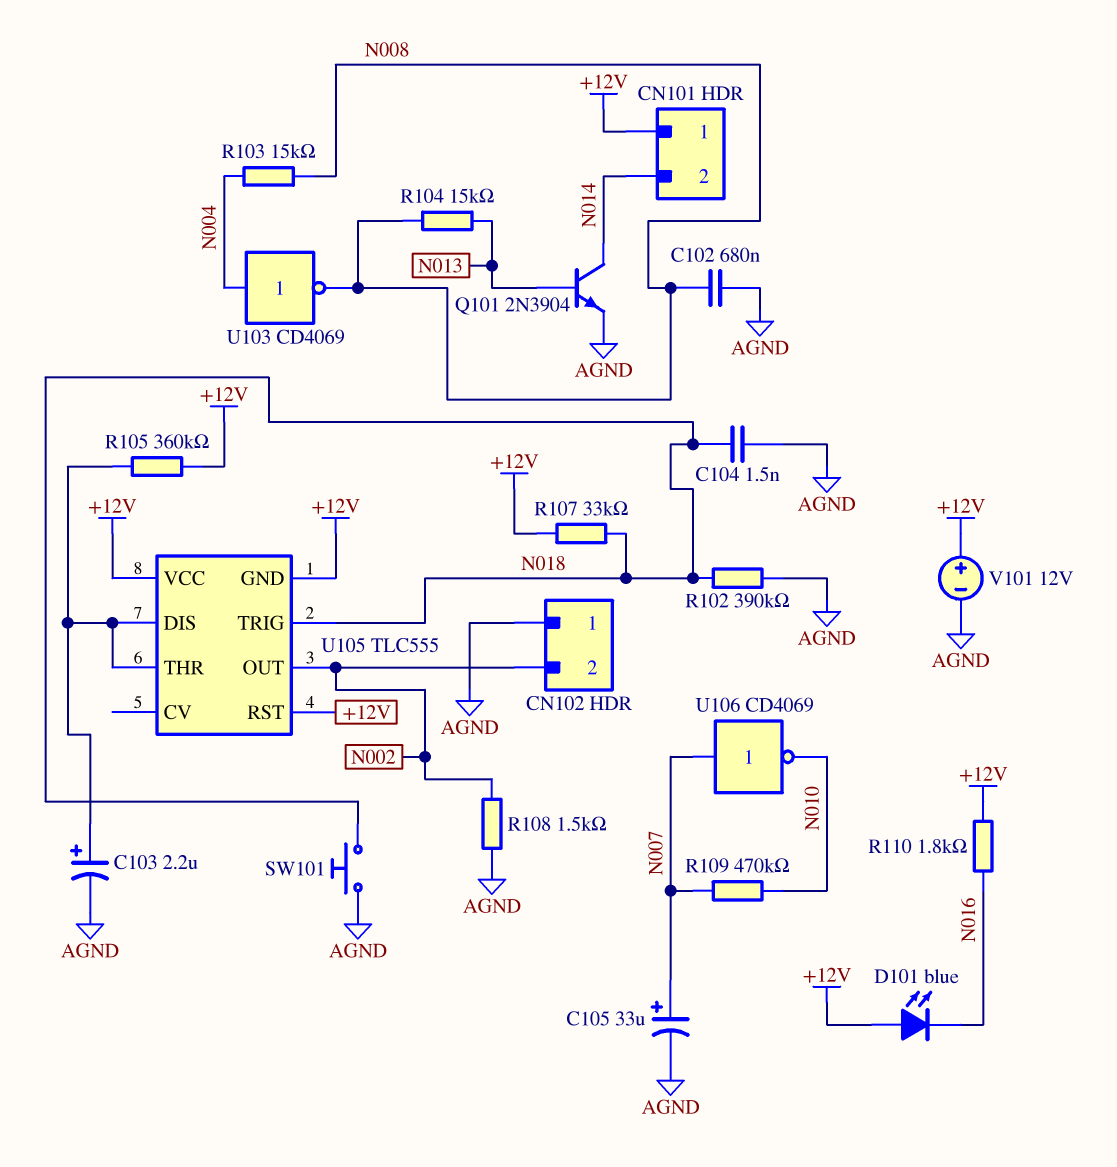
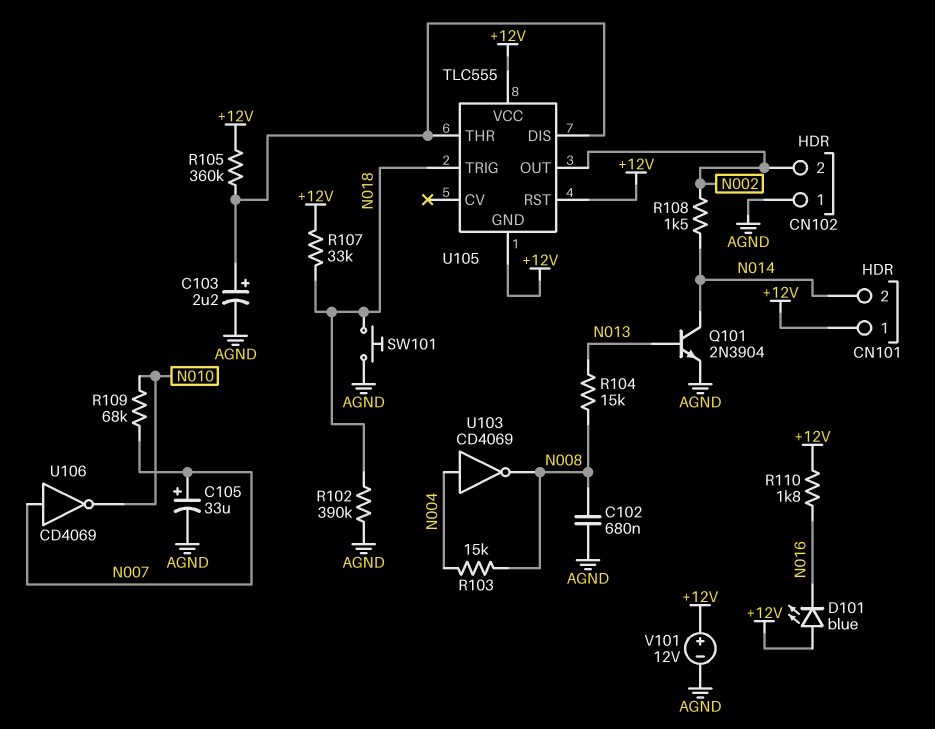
C104: 1.5nF (AGND, N018) -> none
R108: 1.5k (AGND, N002) -> 1.5k (N002, N014)
R109: 470k (N007, N010) -> 68k (N007, N010)

